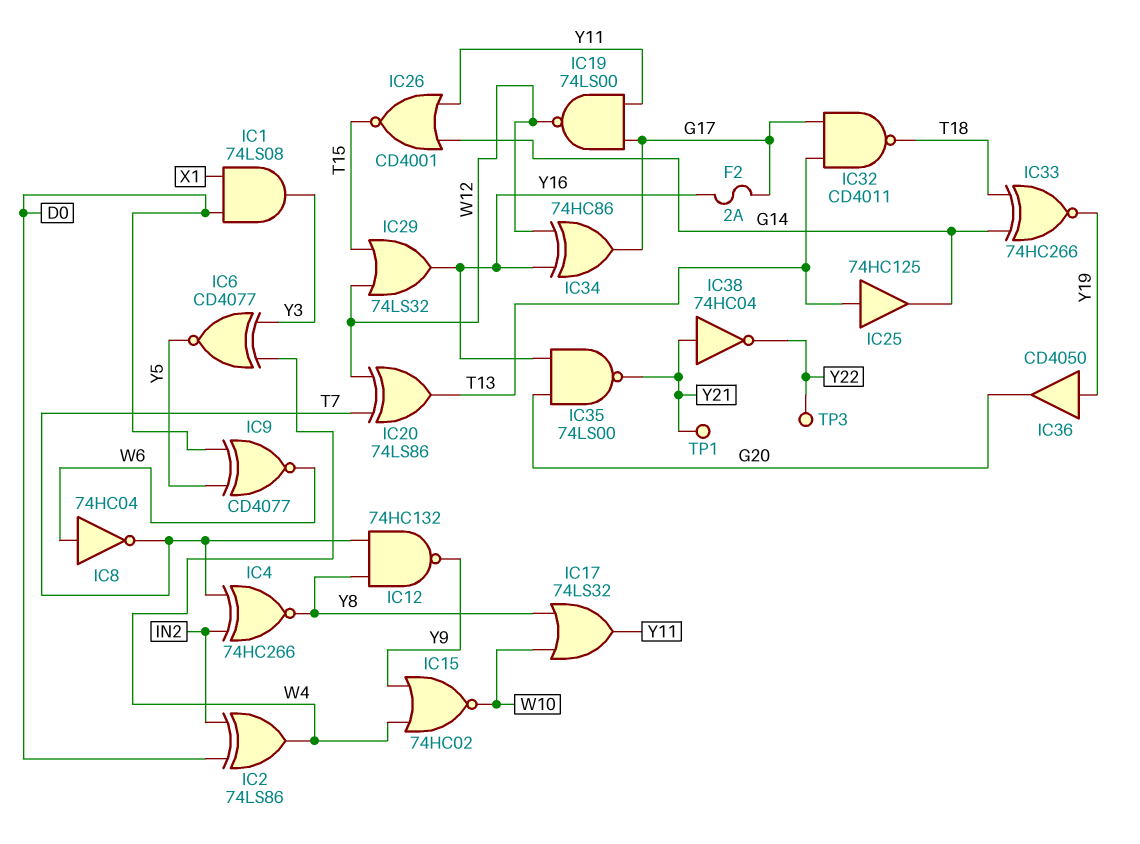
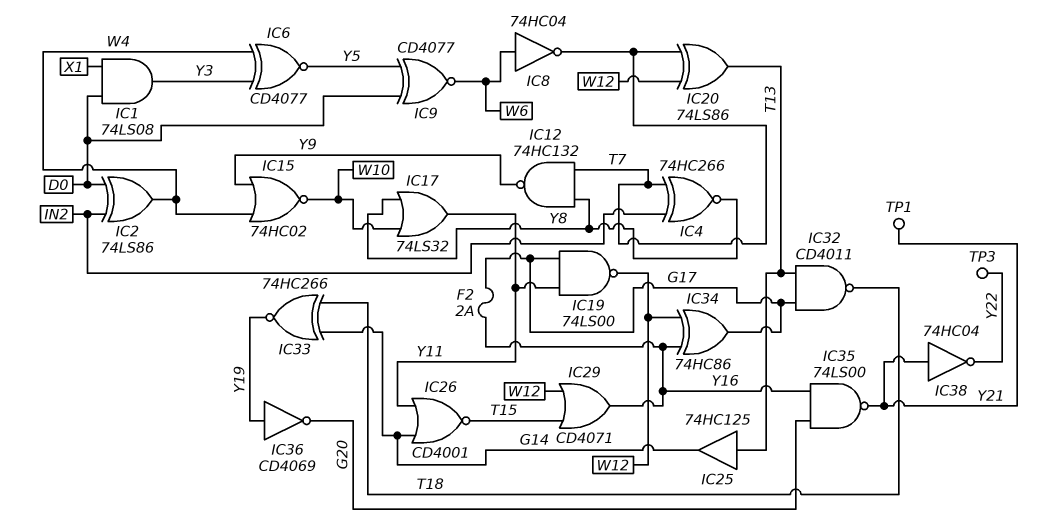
IC29: OR 74LS32 (in T15, in W12, out Y16) -> OR CD4071 (in T15, in W12, out Y16)
IC36: buffer CD4050 (in Y19, out G20) -> NOT CD4069 (in Y19, out G20)

